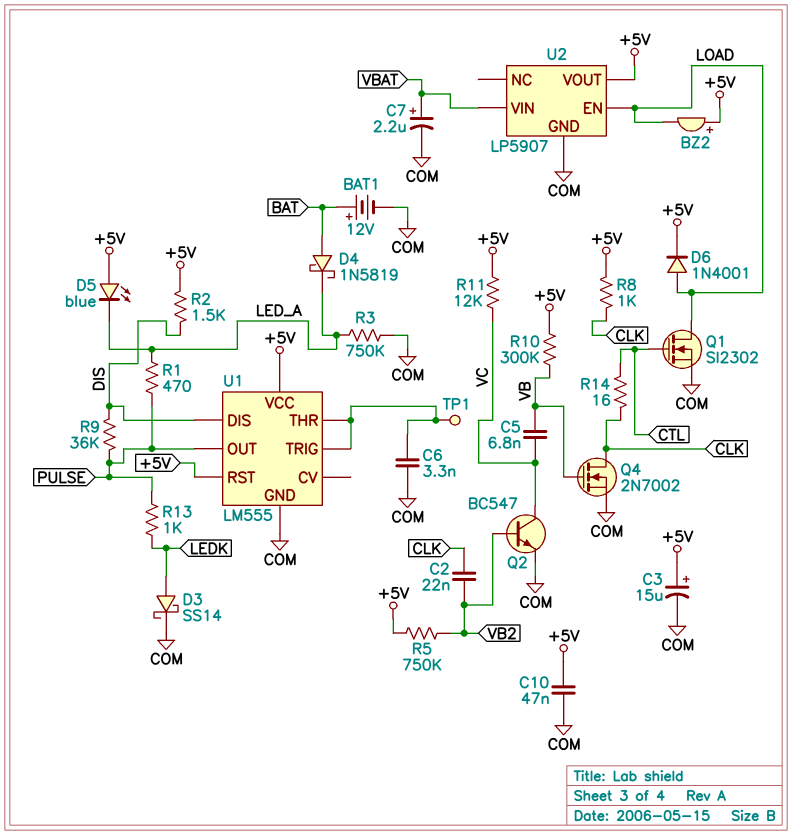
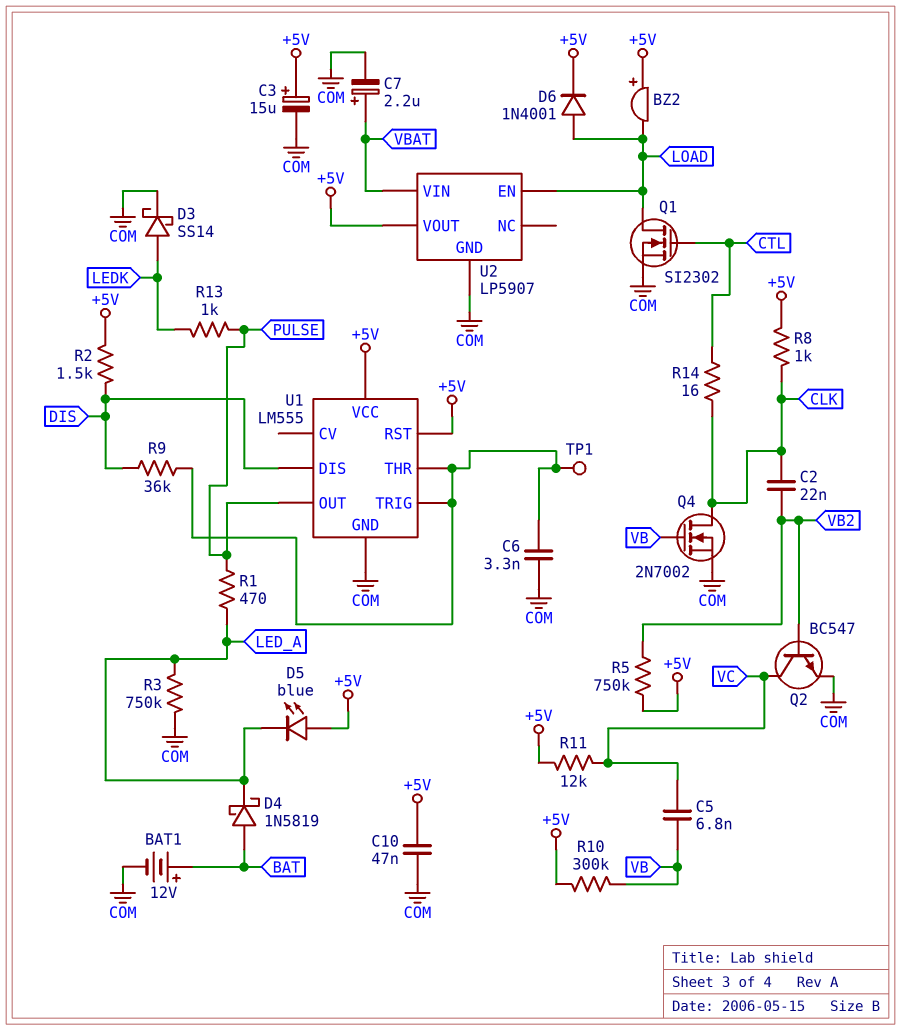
R9: 36k (DIS, PULSE) -> 36k (DIS, U1/THR)

